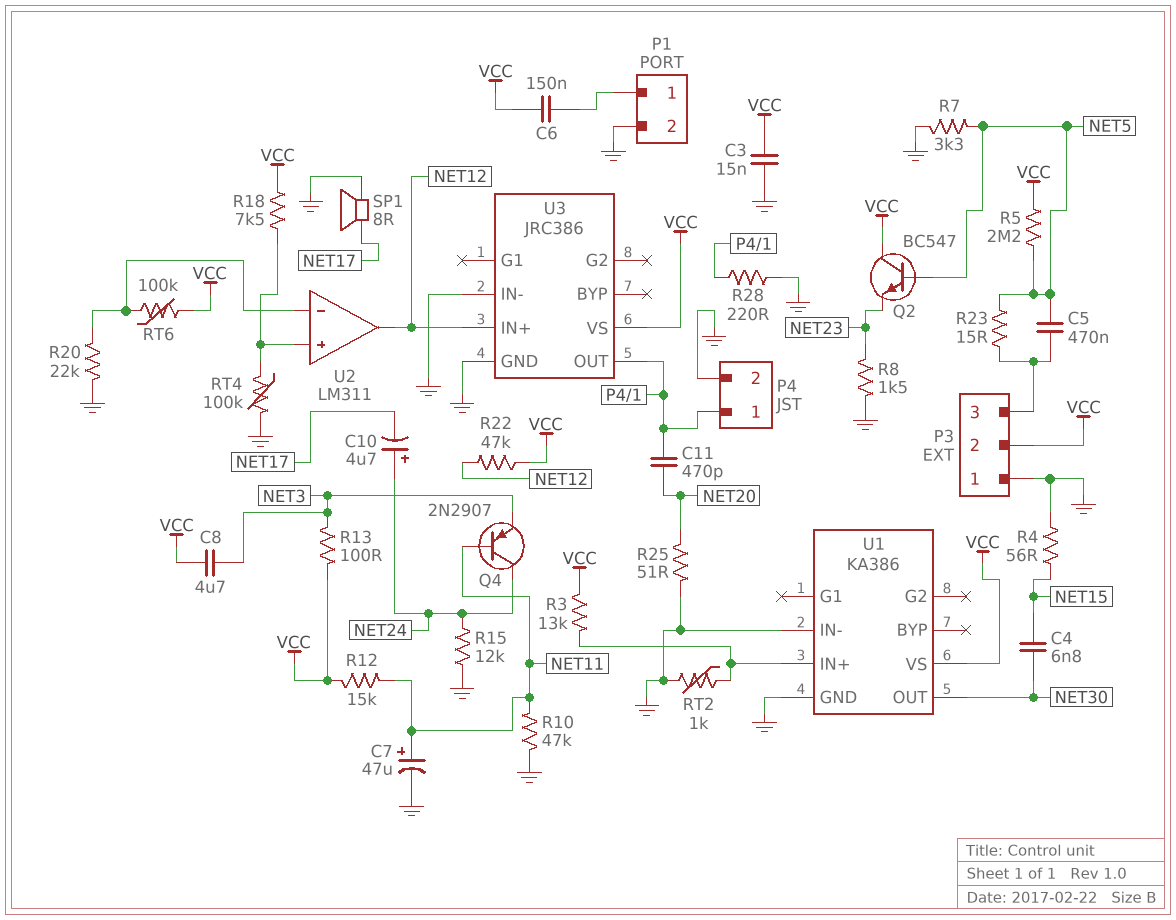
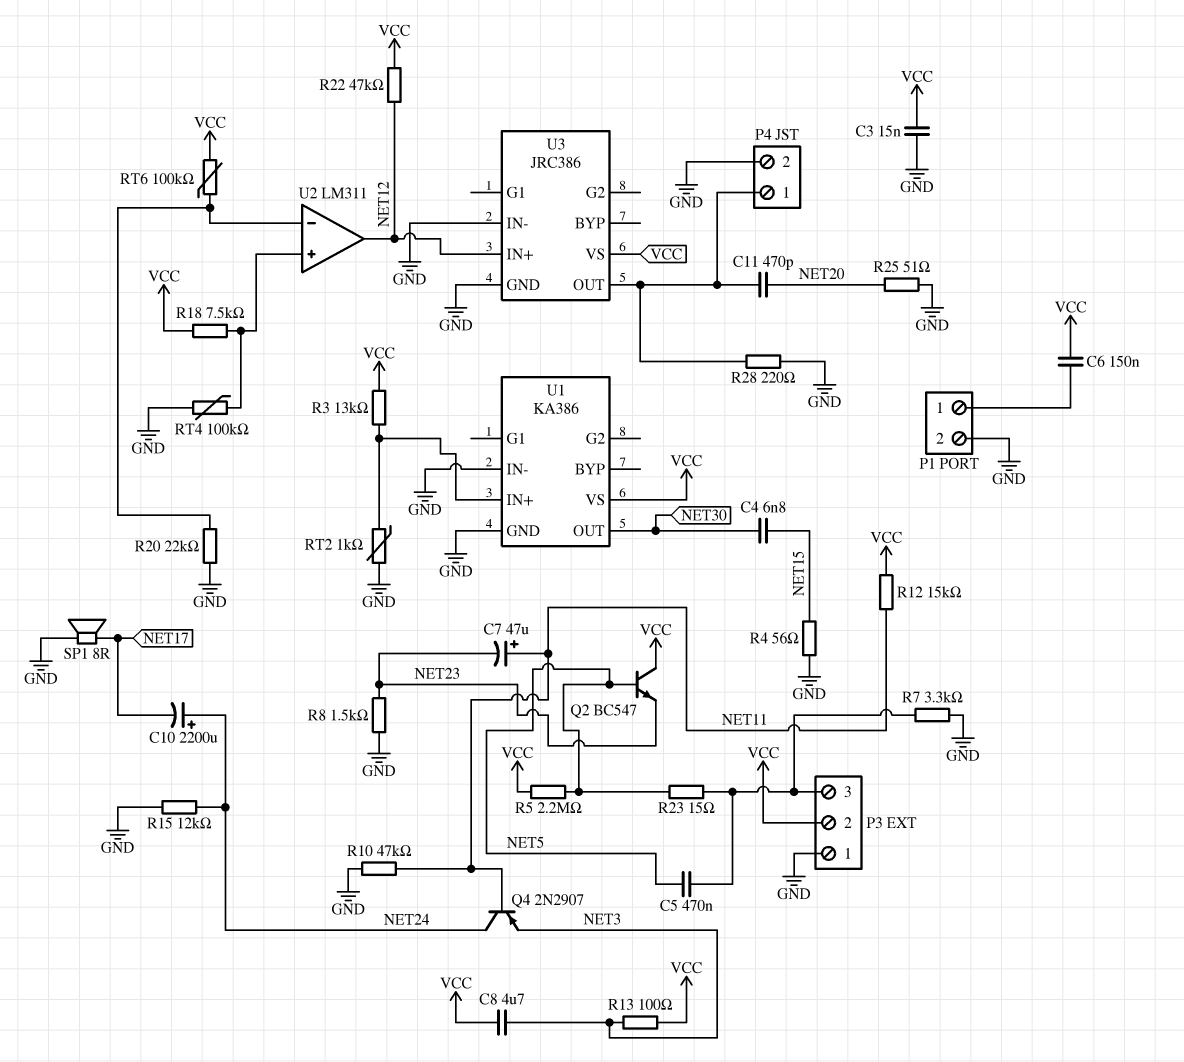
C7: 47uF (plus NET11, minus GND) -> 47uF (plus NET11, minus NET23)
C10: 4.7uF (plus NET24, minus NET17) -> 2200uF (plus NET24, minus NET17)
R7: 3.3k (GND, NET5) -> 3.3k (GND, P3/3)

